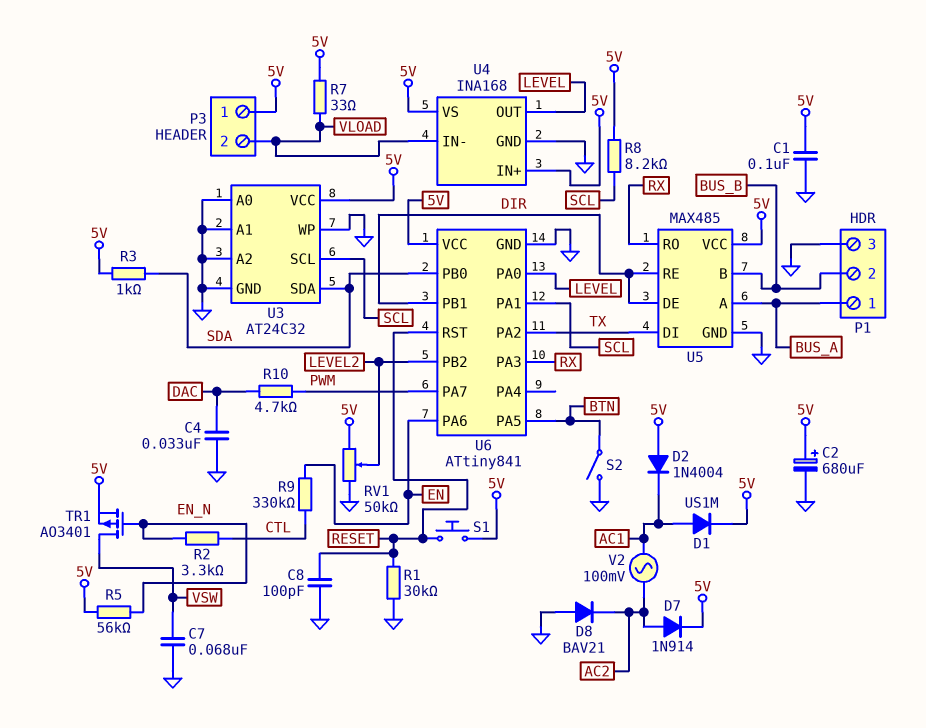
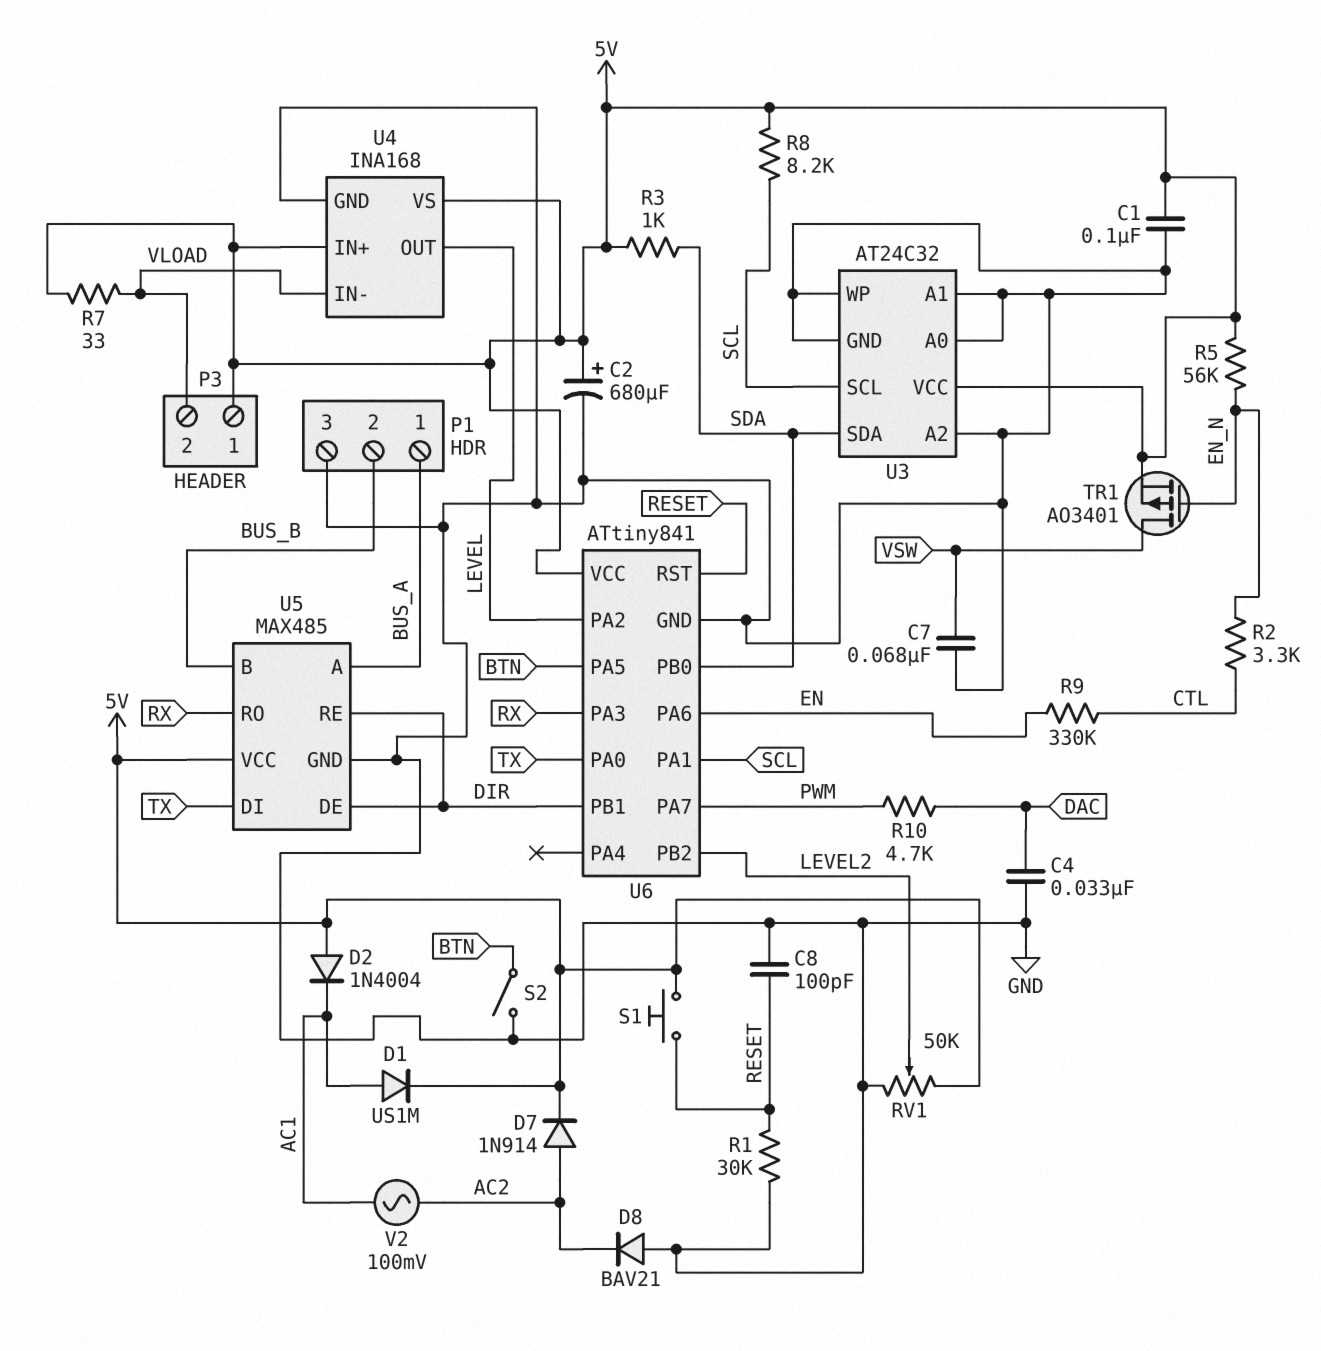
U6 pin PA0: LEVEL -> TX
U6 pin PA2: TX -> LEVEL

